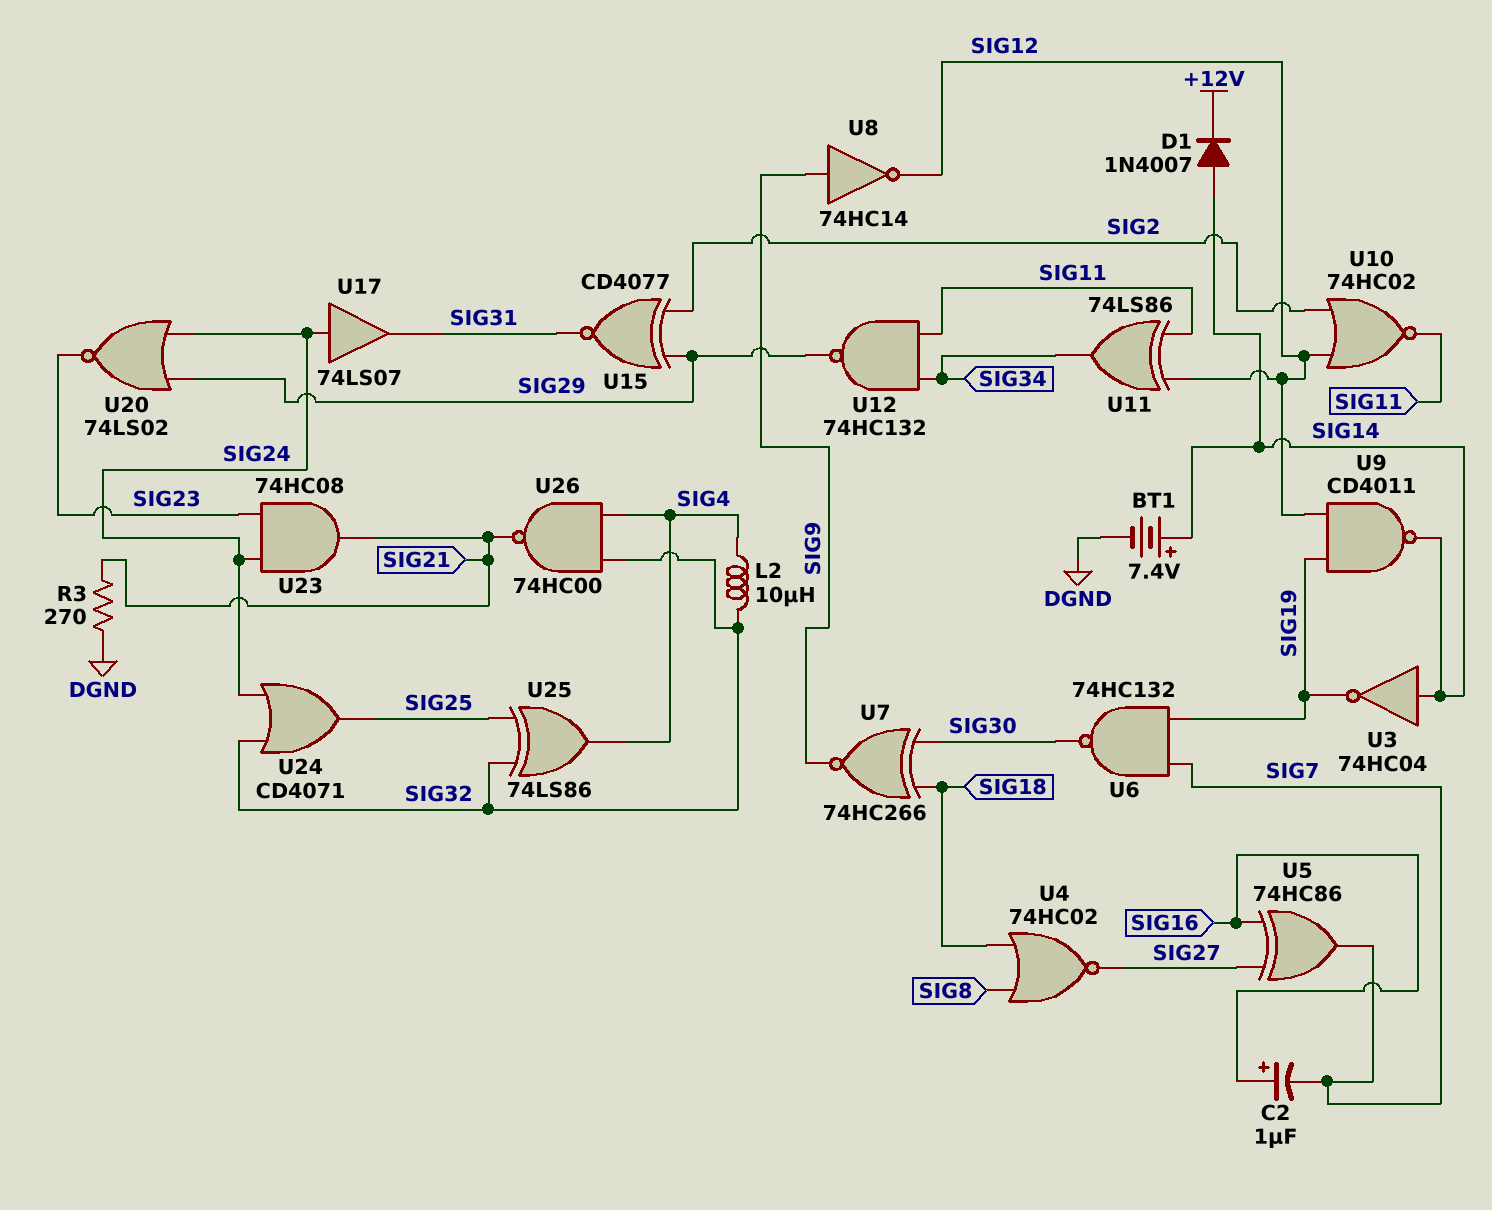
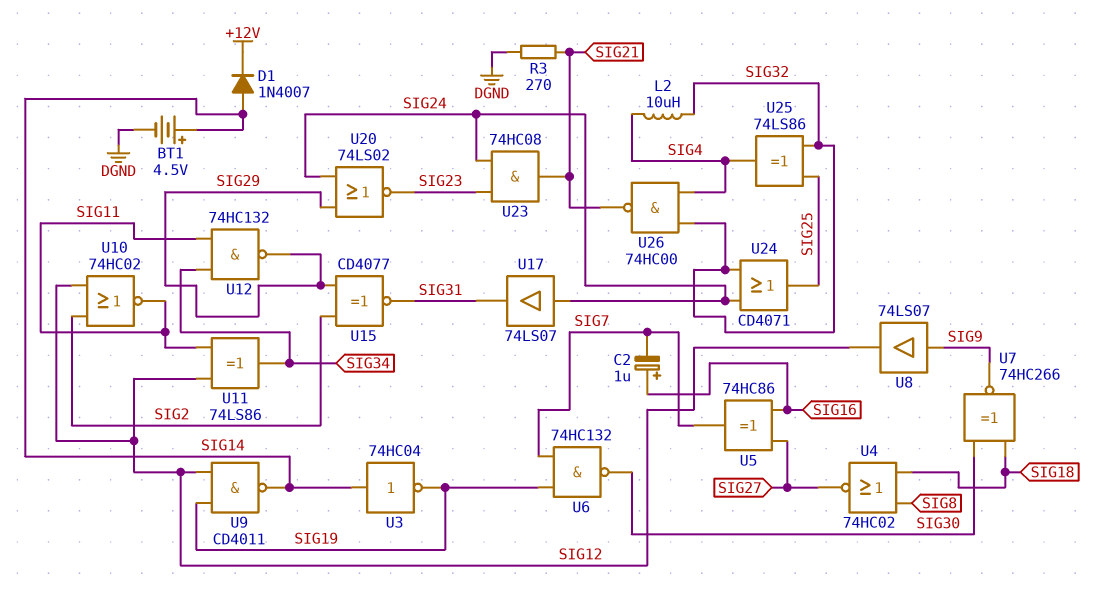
BT1: 7.4V (plus SIG14, minus DGND) -> 4.5V (plus SIG14, minus DGND)
U8: NOT 74HC14 (in SIG9, out SIG12) -> buffer 74LS07 (in SIG9, out SIG12)

